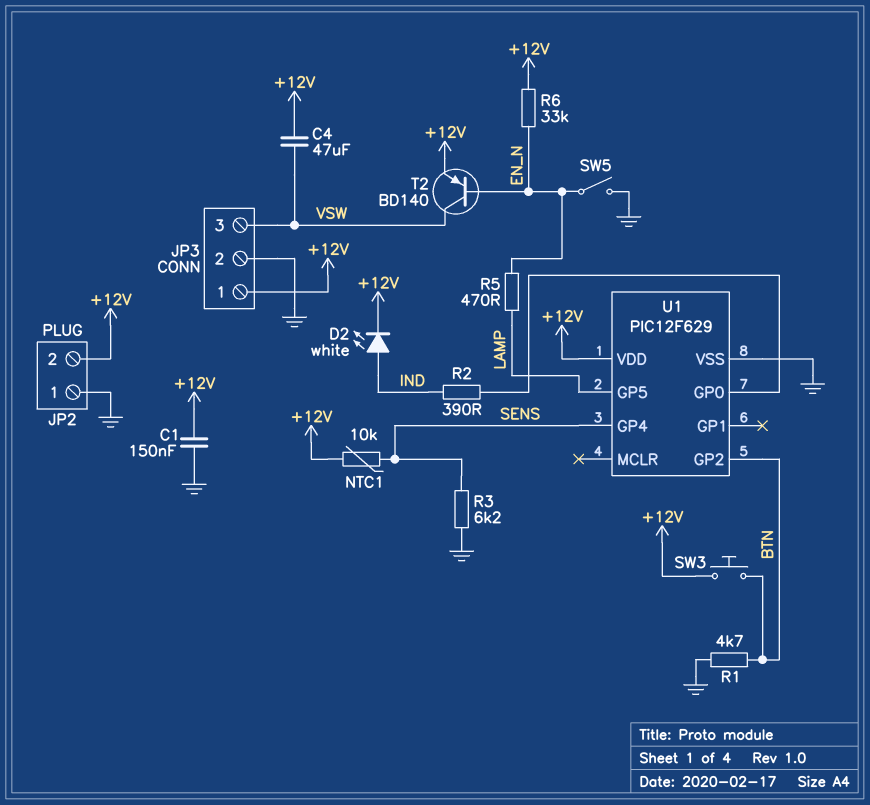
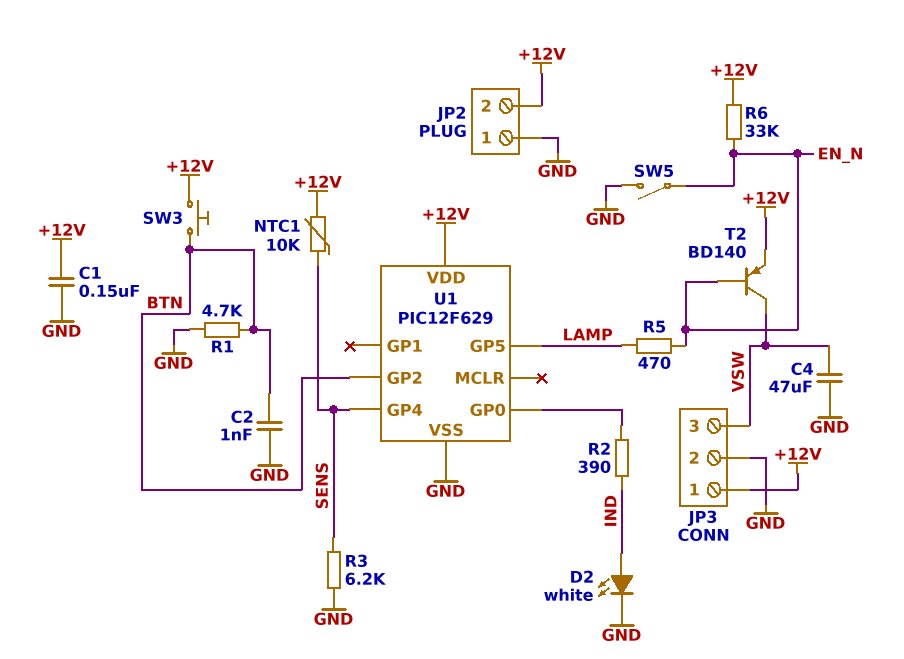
C2: none -> 1nF (BTN, GND)
C4: 47uF (+12V, VSW) -> 47uF (GND, VSW)
D2: LED white (A IND, K +12V) -> LED white (A IND, K GND)

